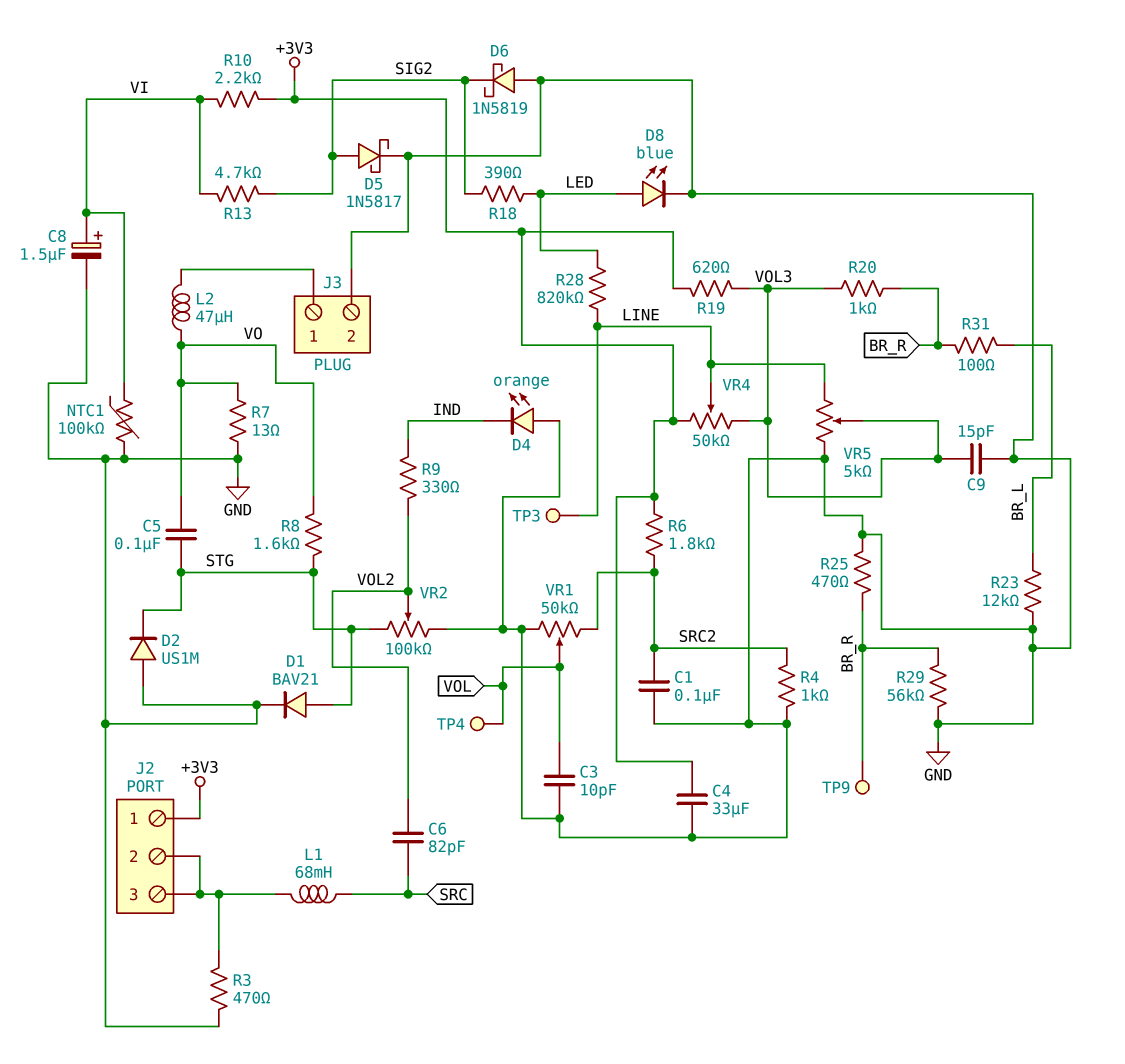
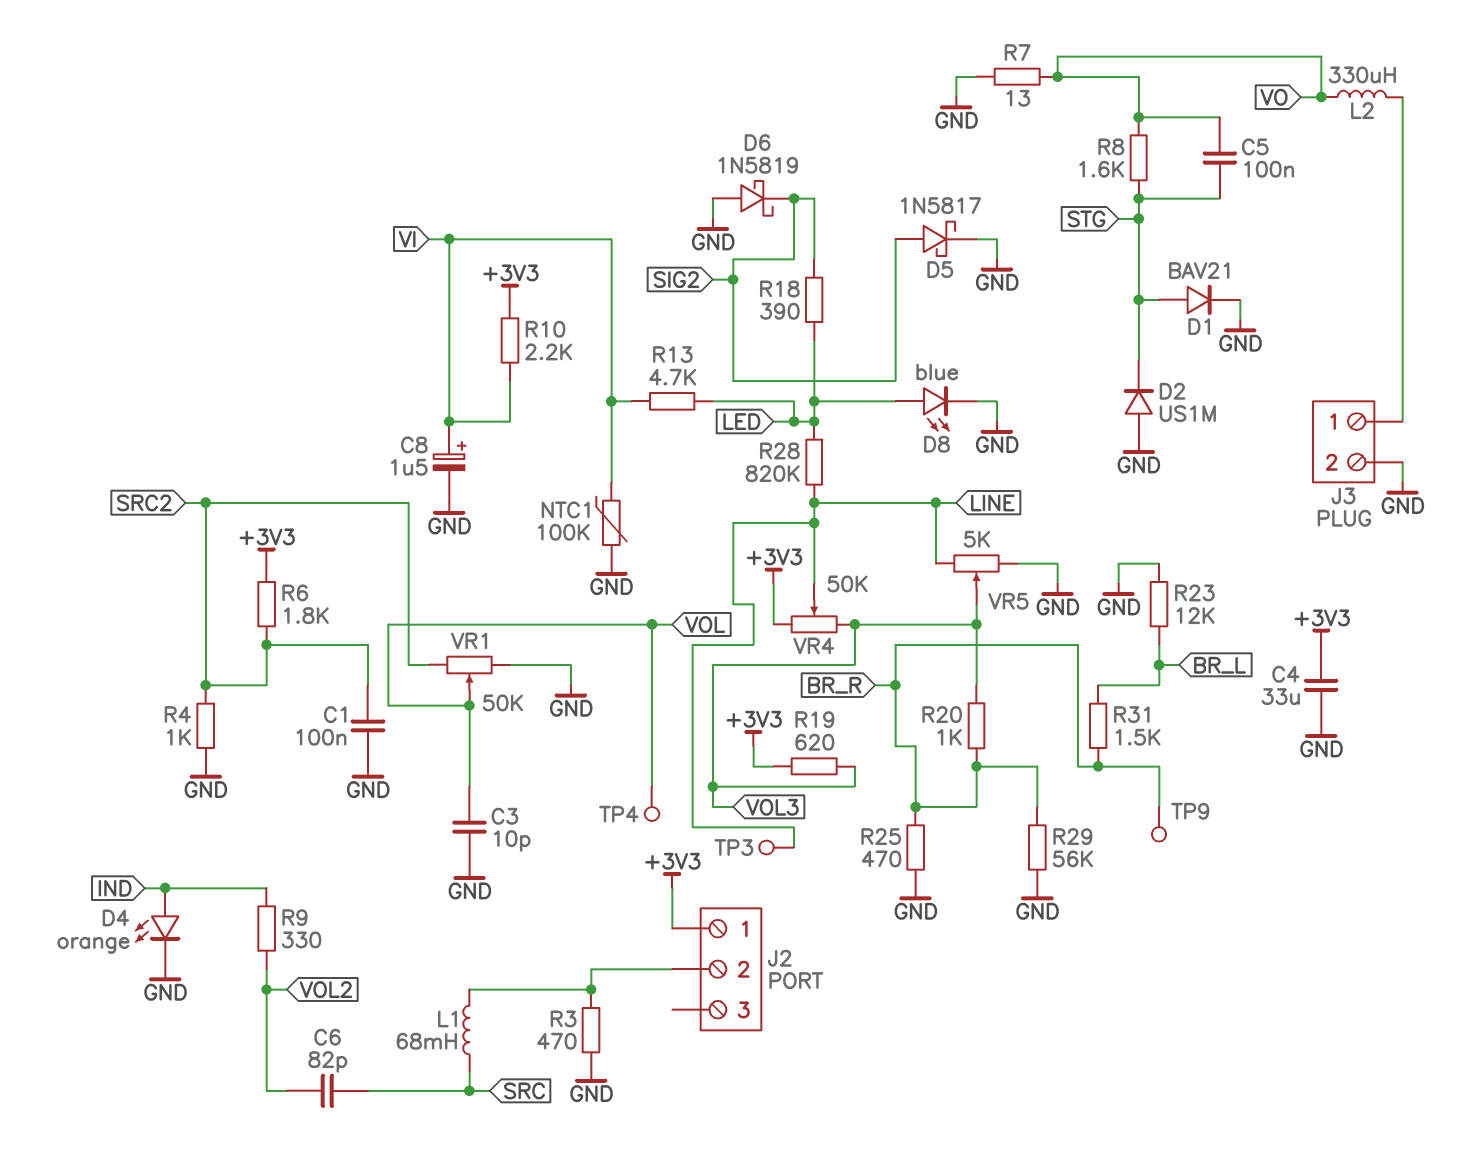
C9: 15pF (GND, VOL3) -> none
D4: LED orange (A GND, K IND) -> LED orange (A IND, K GND)
J2 pin 3: J2/2 -> none
L2: 47uH (J3/1, VO) -> 330uH (J3/1, VO)
R13: 4.7k (SIG2, VI) -> 4.7k (LED, VI)
R31: 100 (BR_L, BR_R) -> 1.5k (BR_L, BR_R)
VR2: 100k (GND, STG, wiper VOL2) -> none

